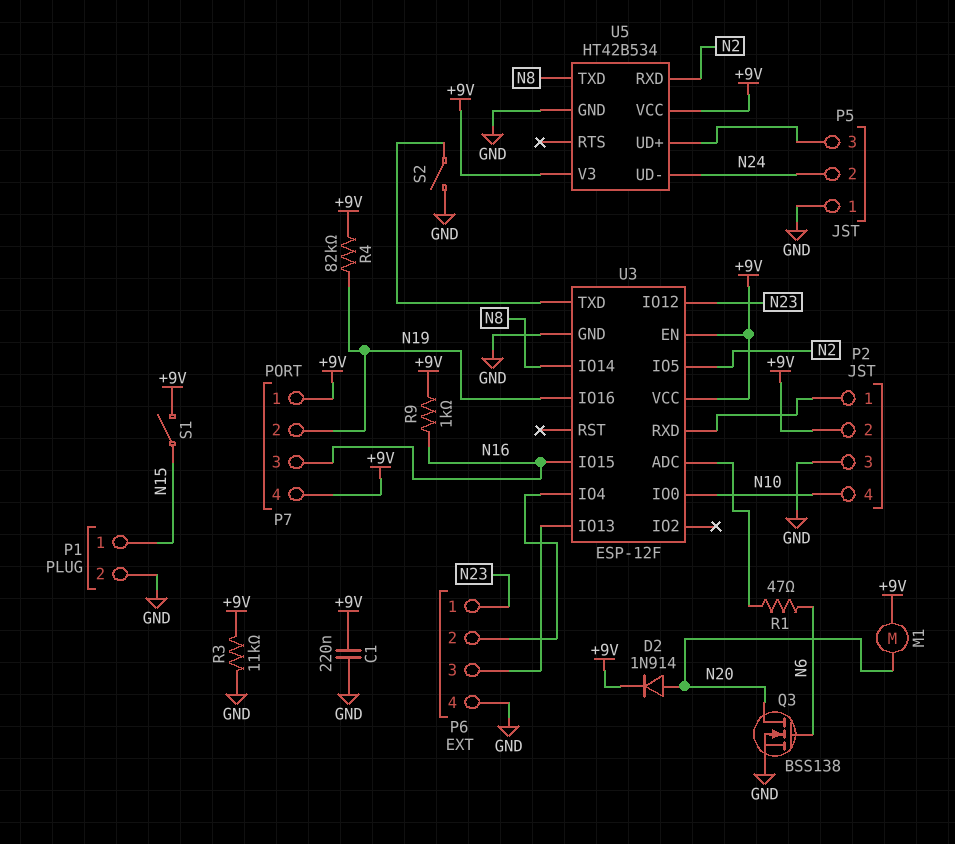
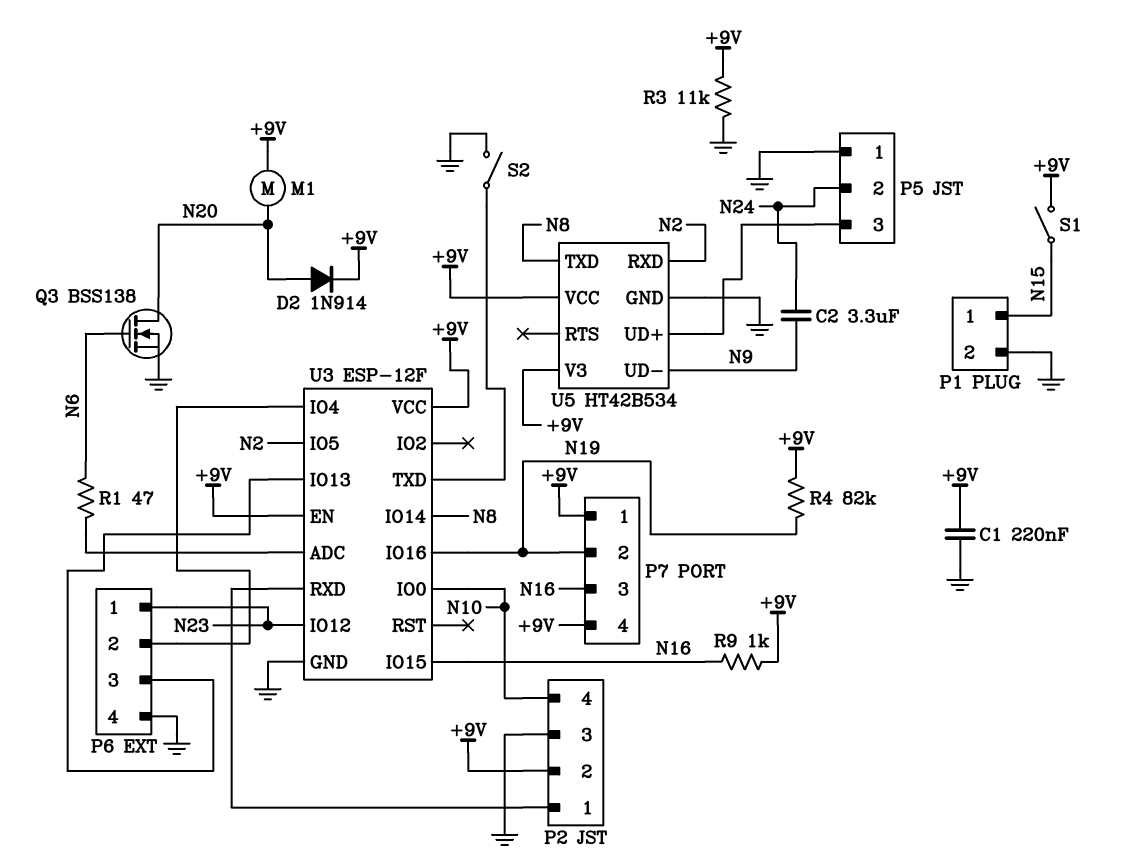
C2: none -> 3.3uF (N9, N24)
U5 pin UD-: N24 -> N9

